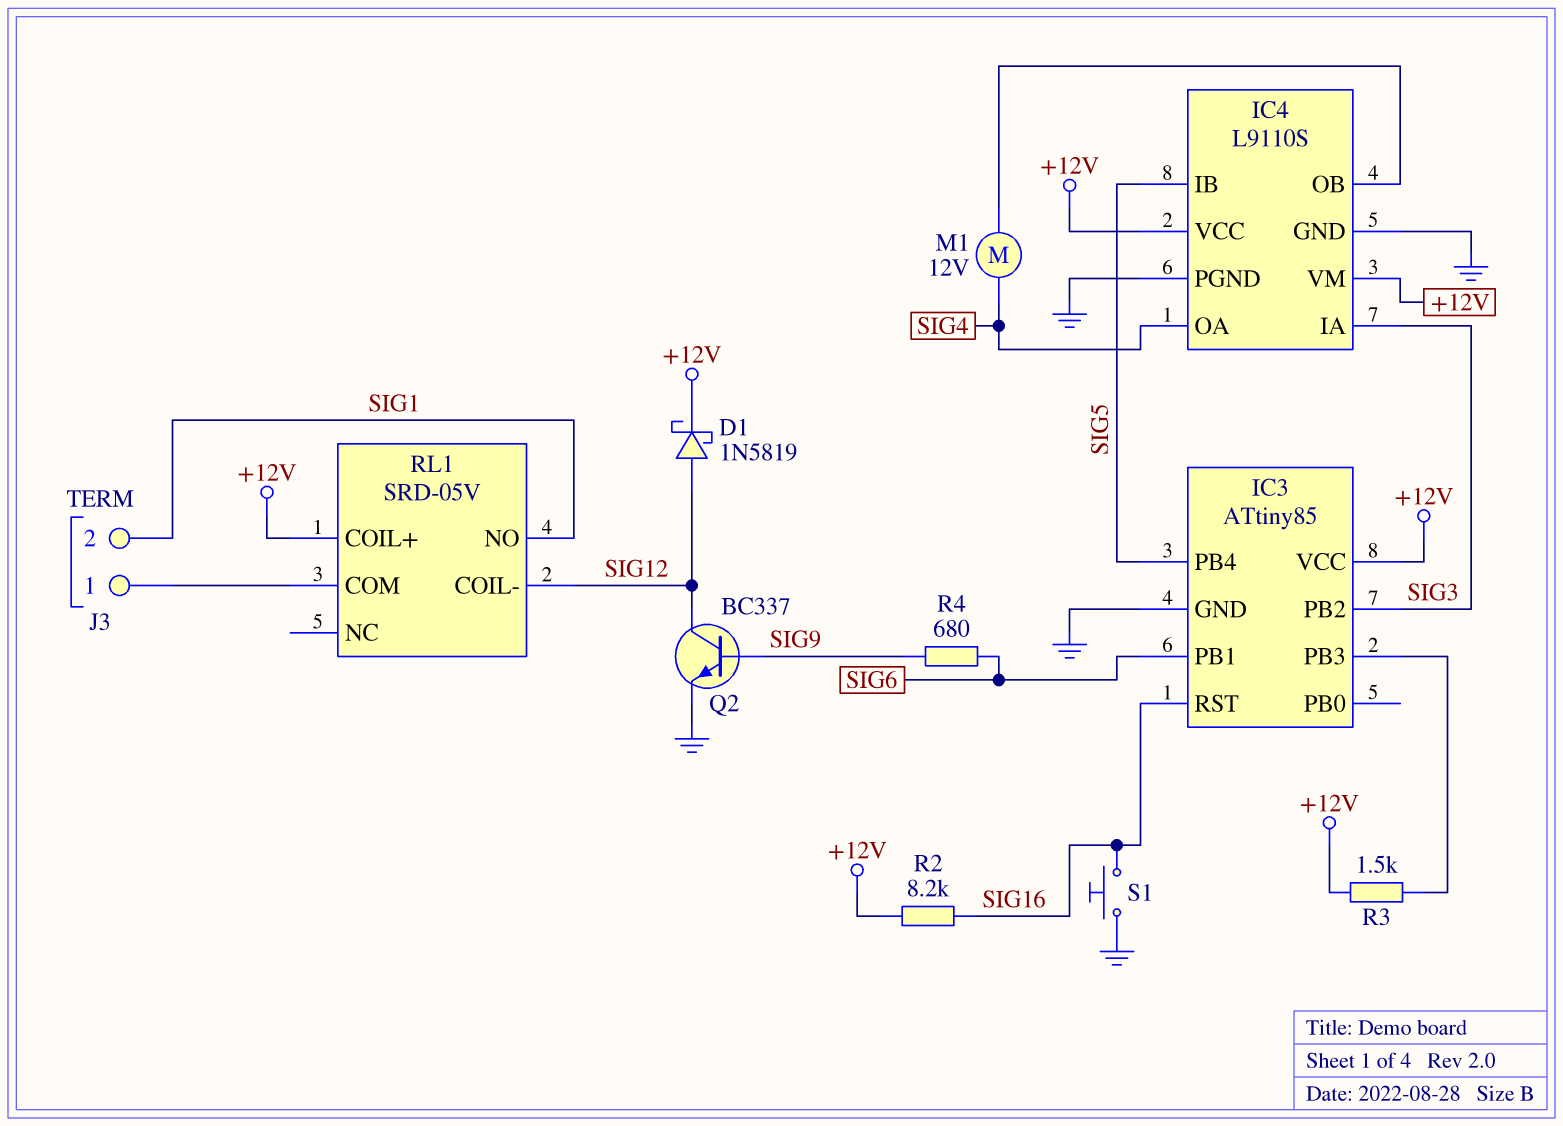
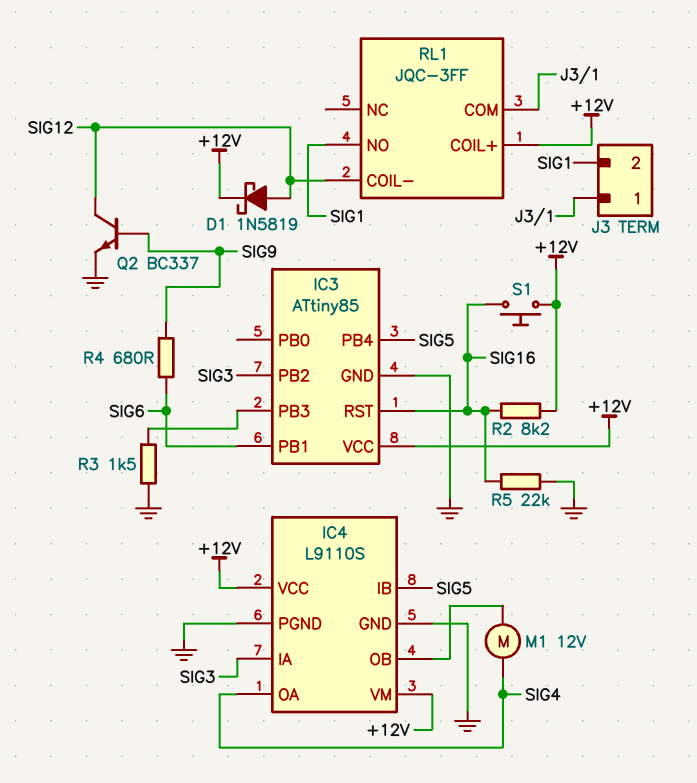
R3: 1.5k (+12V, IC3/PB3) -> 1.5k (GND, IC3/PB3)
R5: none -> 22k (GND, SIG16)
RL1: SRD-05V -> JQC-3FF
S1: button (GND, SIG16) -> button (+12V, SIG16)

